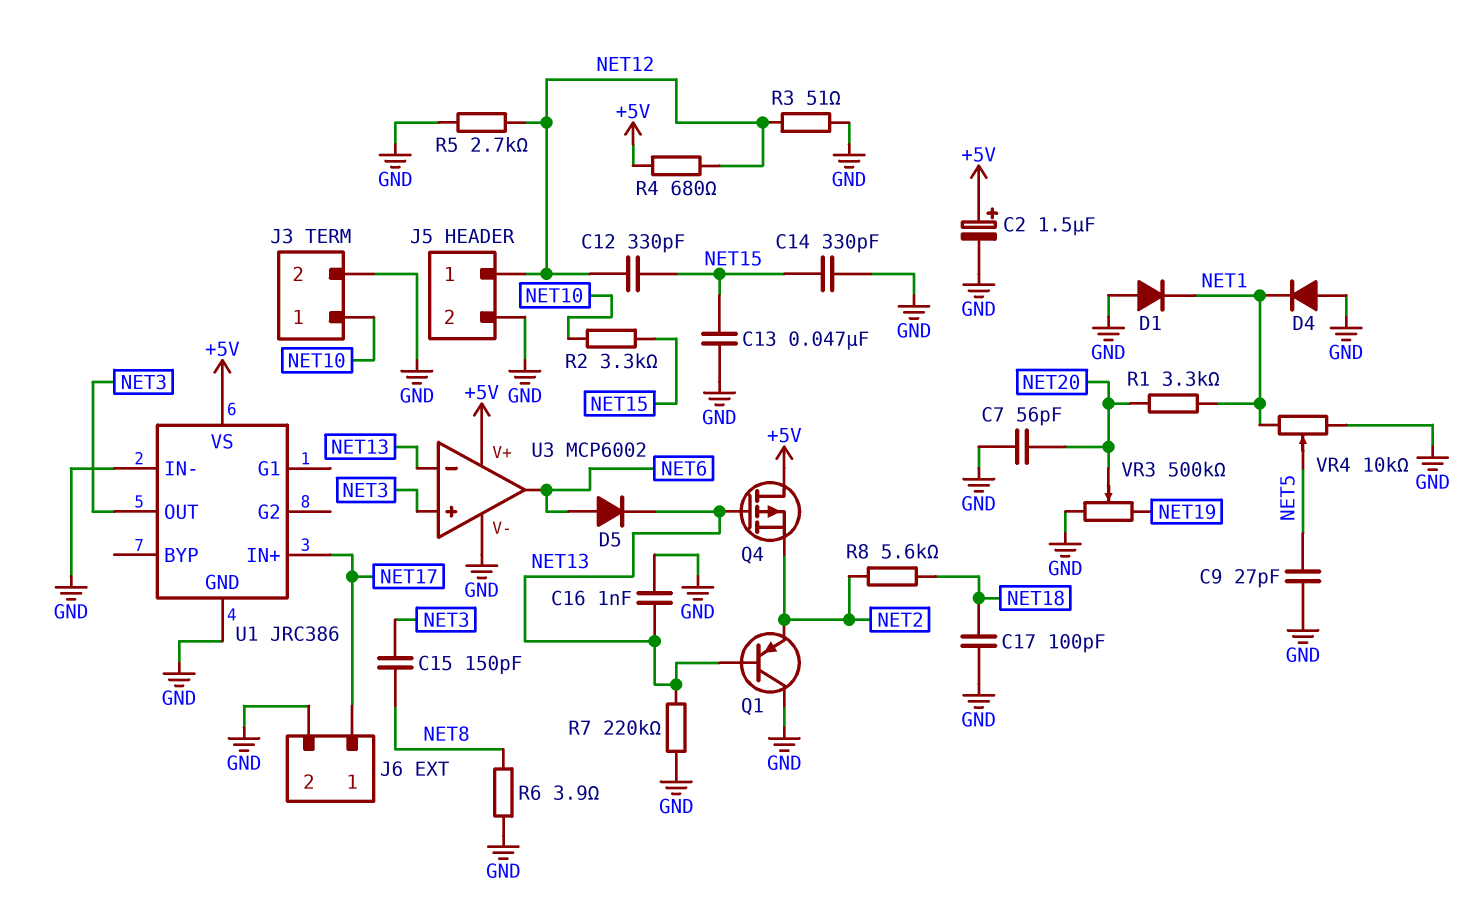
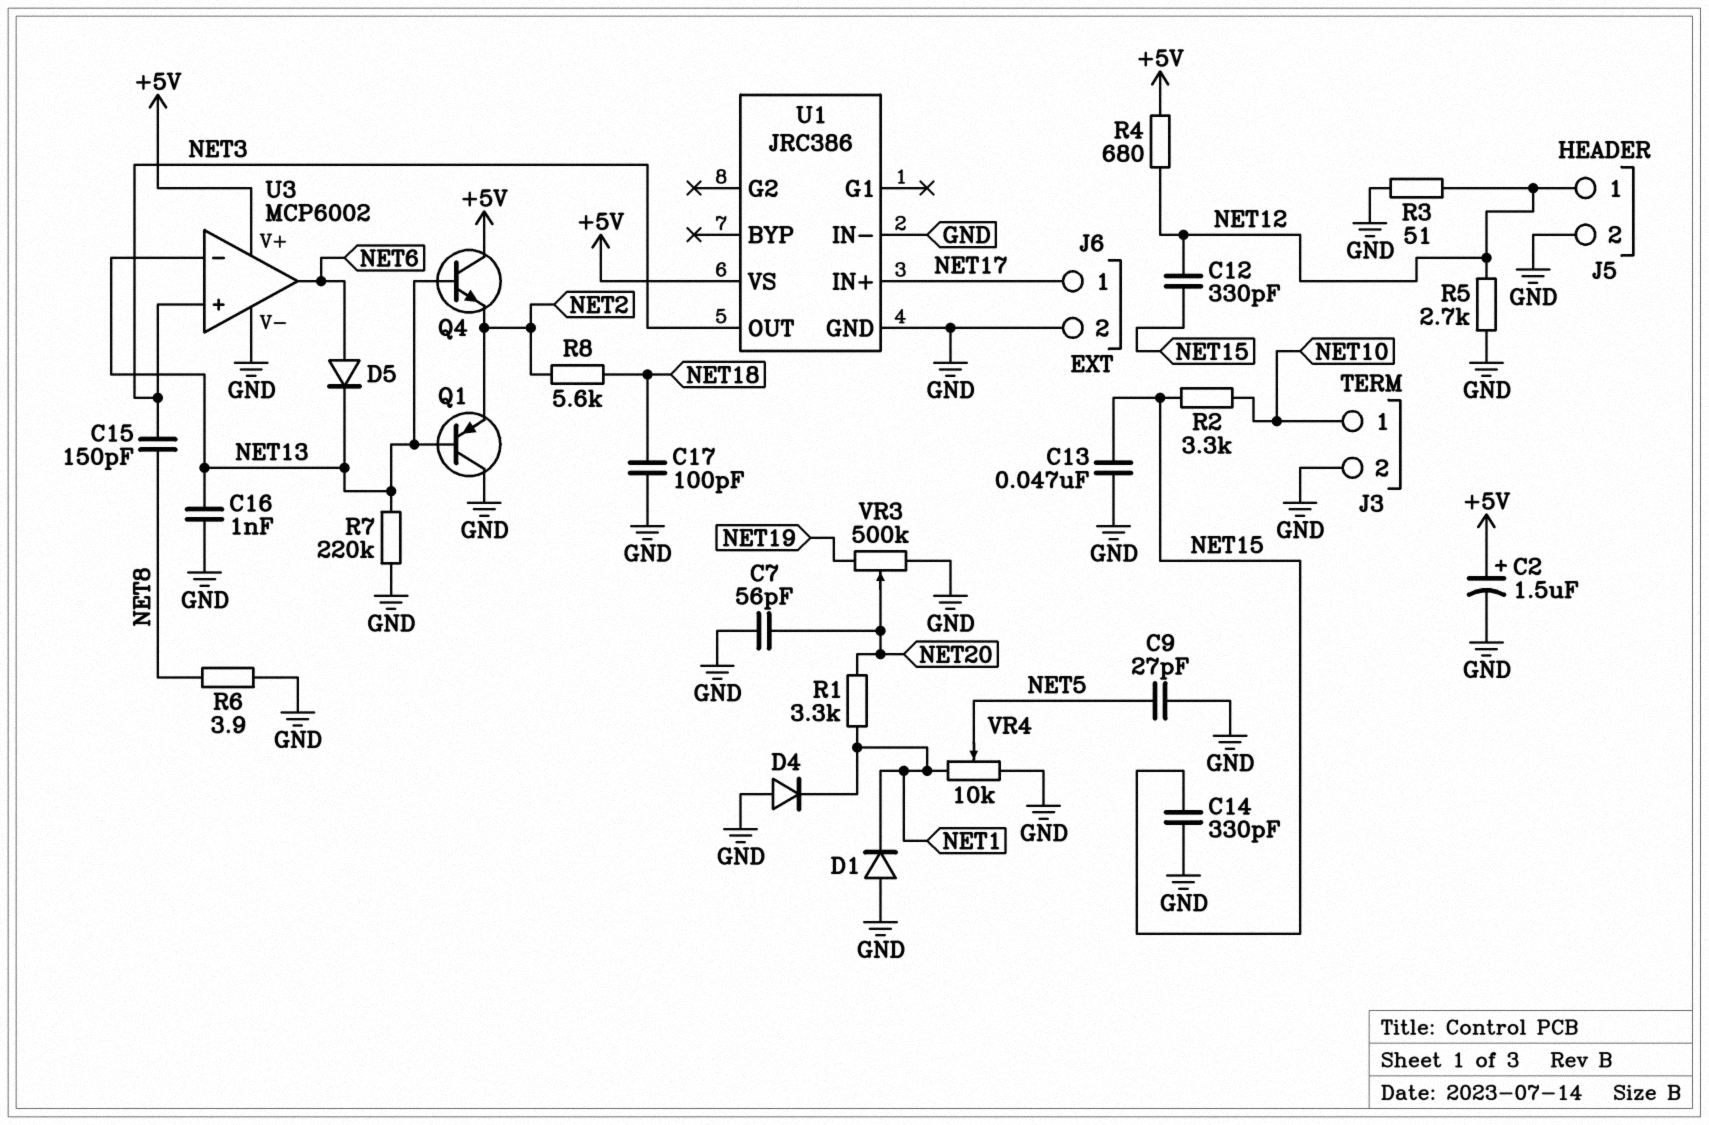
Q4: PMOS (G NET13, D +5V, S NET2) -> NPN (B NET13, C +5V, E NET2)

